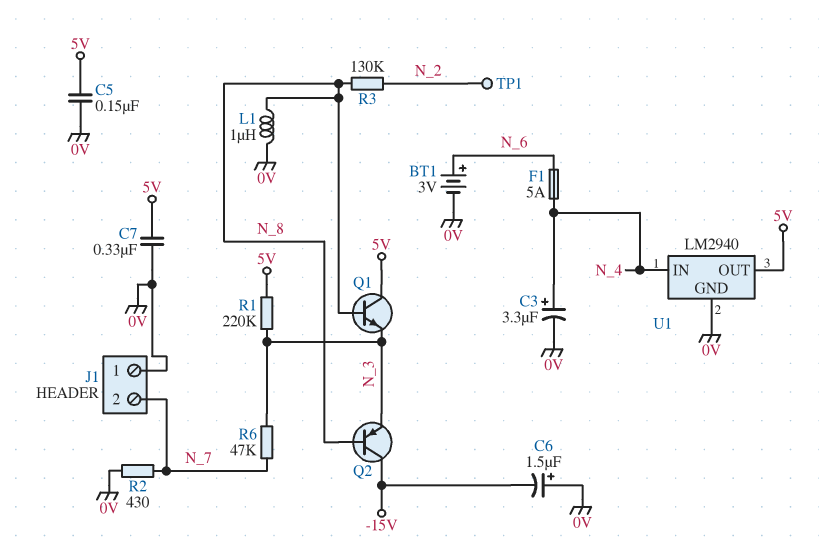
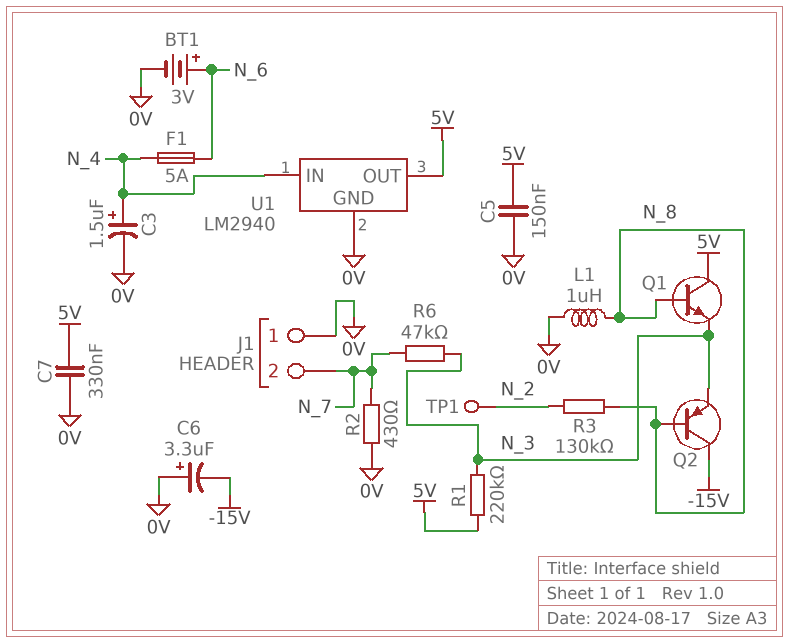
C3: 3.3uF (plus N_4, minus 0V) -> 1.5uF (plus N_4, minus 0V)
C6: 1.5uF (plus 0V, minus -15V) -> 3.3uF (plus 0V, minus -15V)

